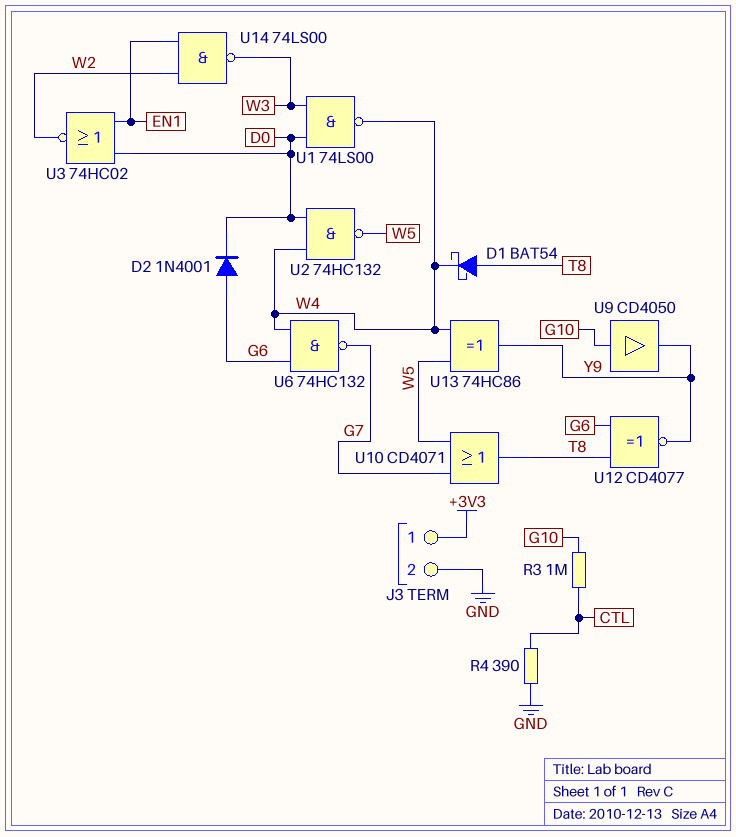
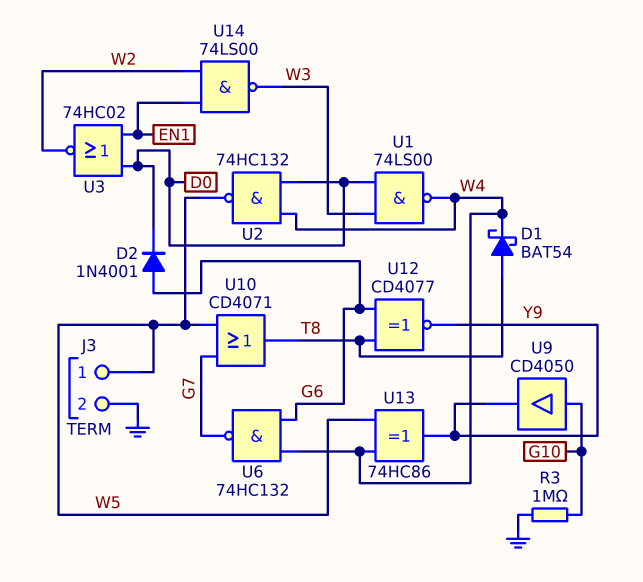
J3 pin 1: +3V3 -> W5
R3: 1M (CTL, G10) -> 1M (G10, GND)
R4: 390 (CTL, GND) -> none

